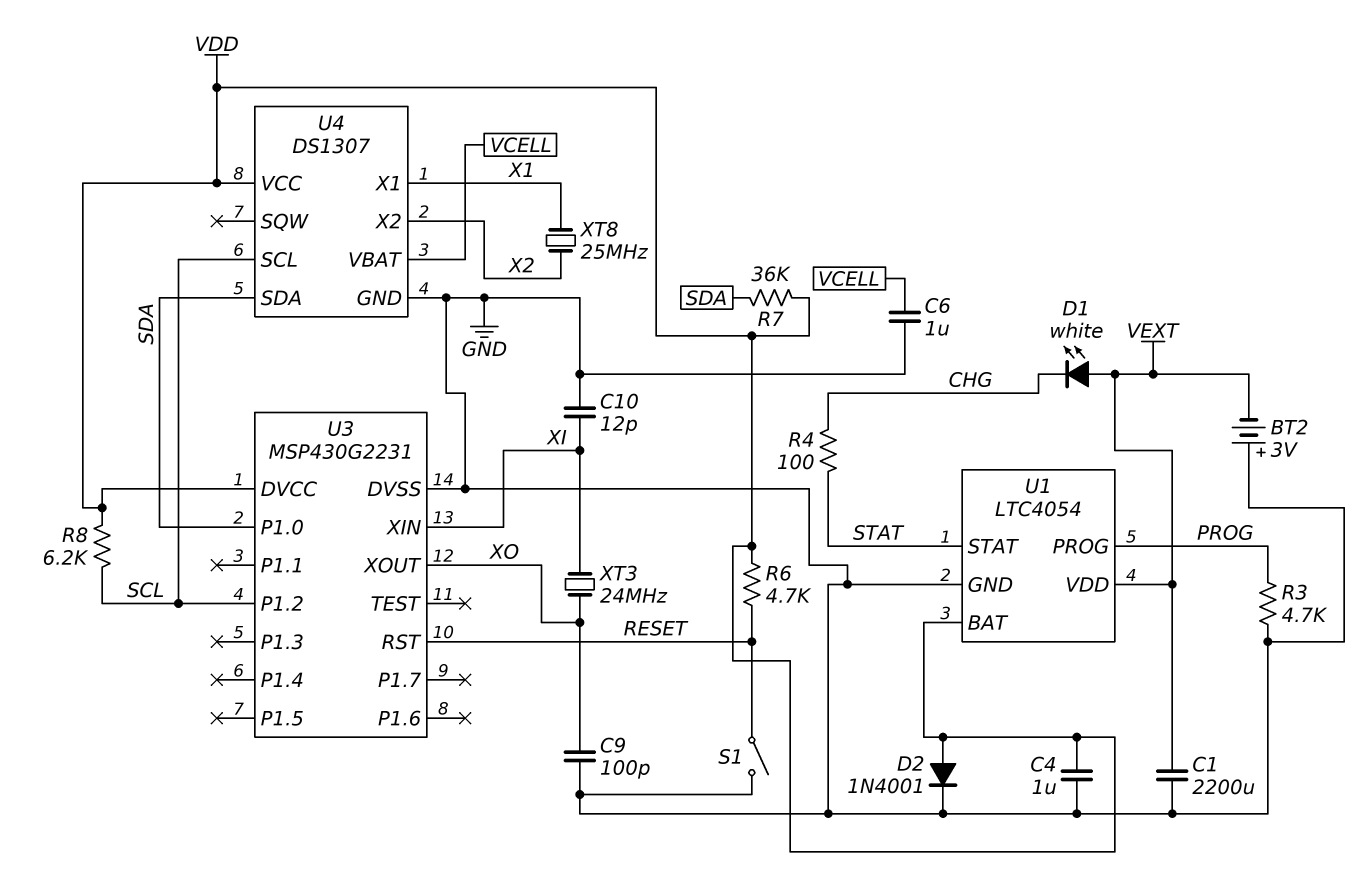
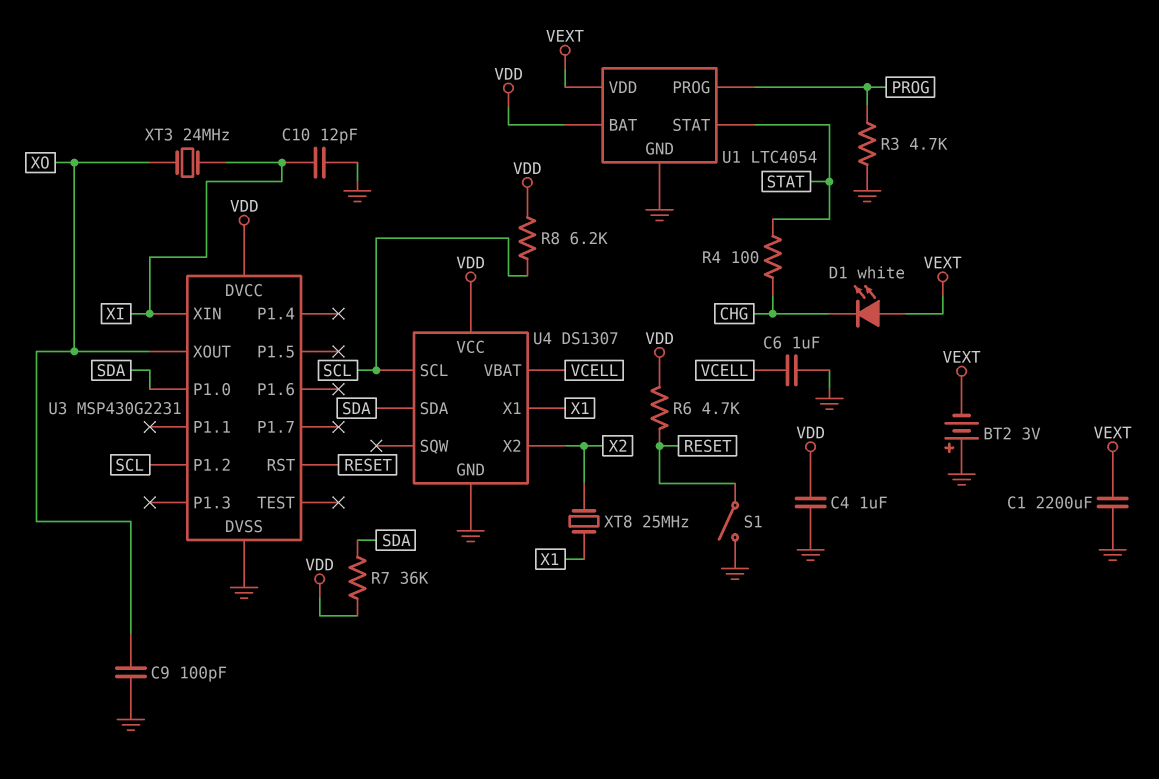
D2: diode 1N4001 (A VDD, K GND) -> none

